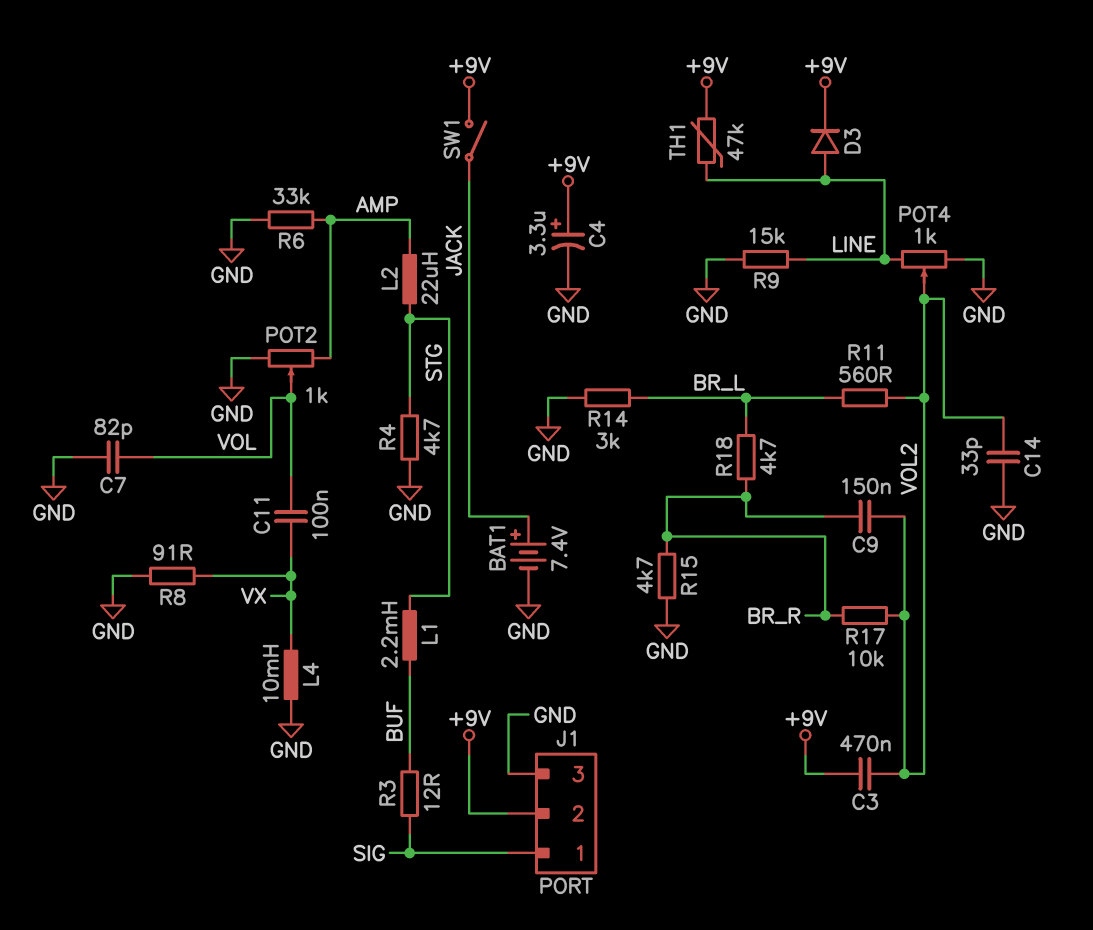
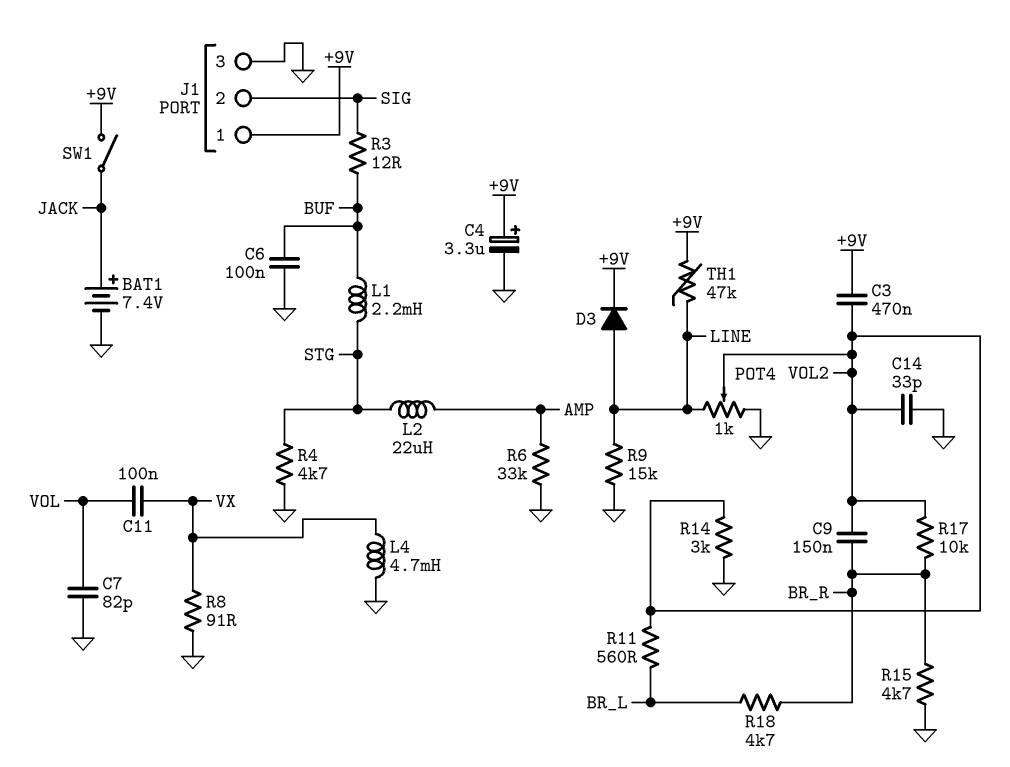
C6: none -> 100nF (BUF, GND)
J1 pin 1: SIG -> +9V
J1 pin 2: +9V -> SIG
L4: 10mH (GND, VX) -> 4.7mH (GND, VX)
POT2: 1k (AMP, GND, wiper VOL) -> none
R14: 3k (BR_L, GND) -> 3k (GND, VOL2)

